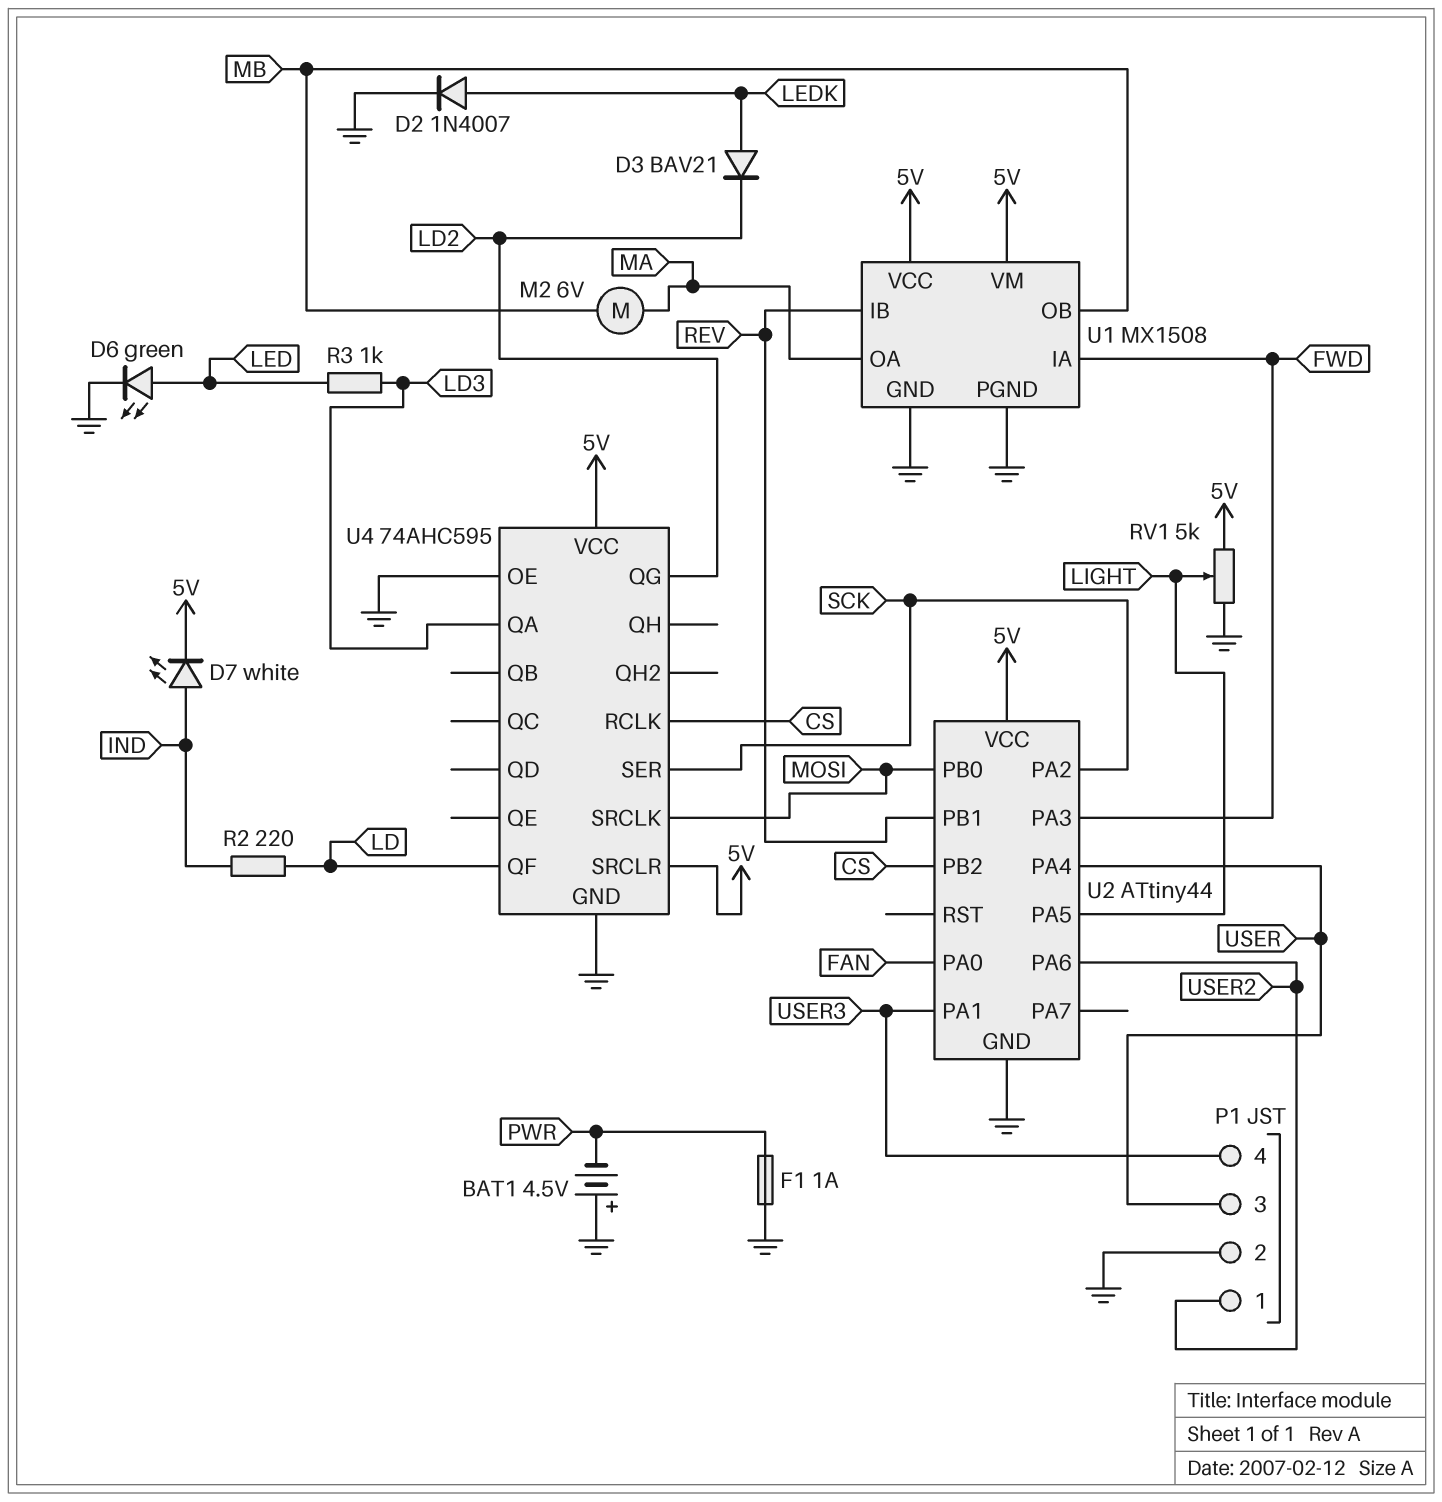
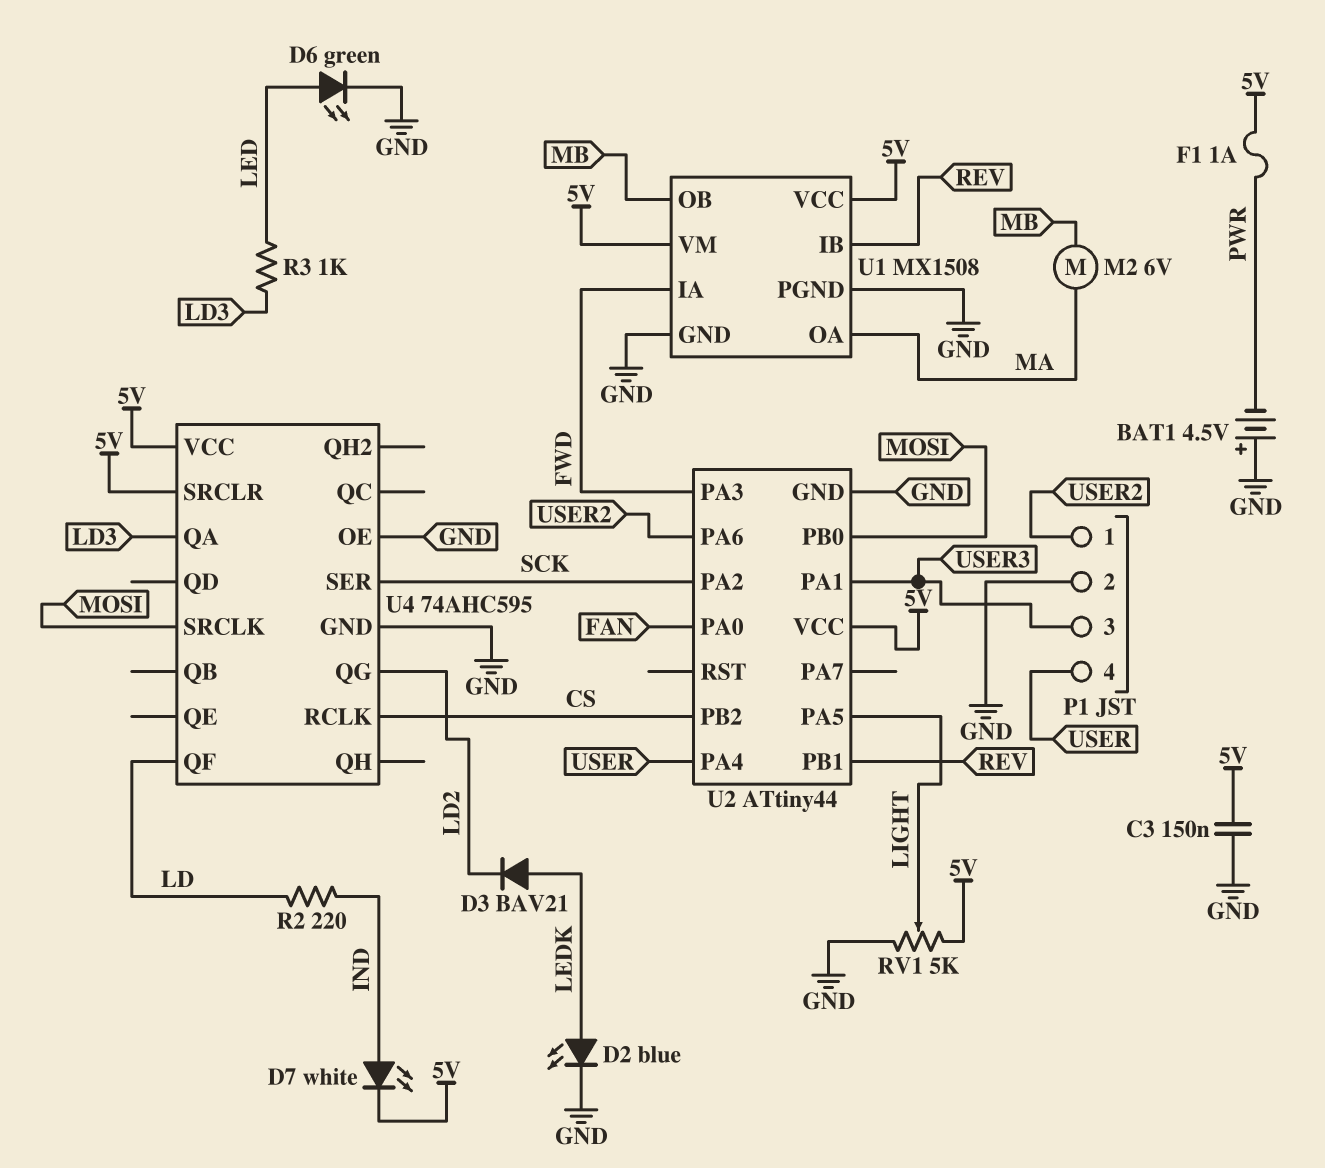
C3: none -> 150nF (5V, GND)
D2: diode 1N4007 (A LEDK, K GND) -> LED blue (A LEDK, K GND)
F1: 1A (GND, PWR) -> 1A (5V, PWR)
P1 pin 3: USER -> USER3
P1 pin 4: USER3 -> USER

